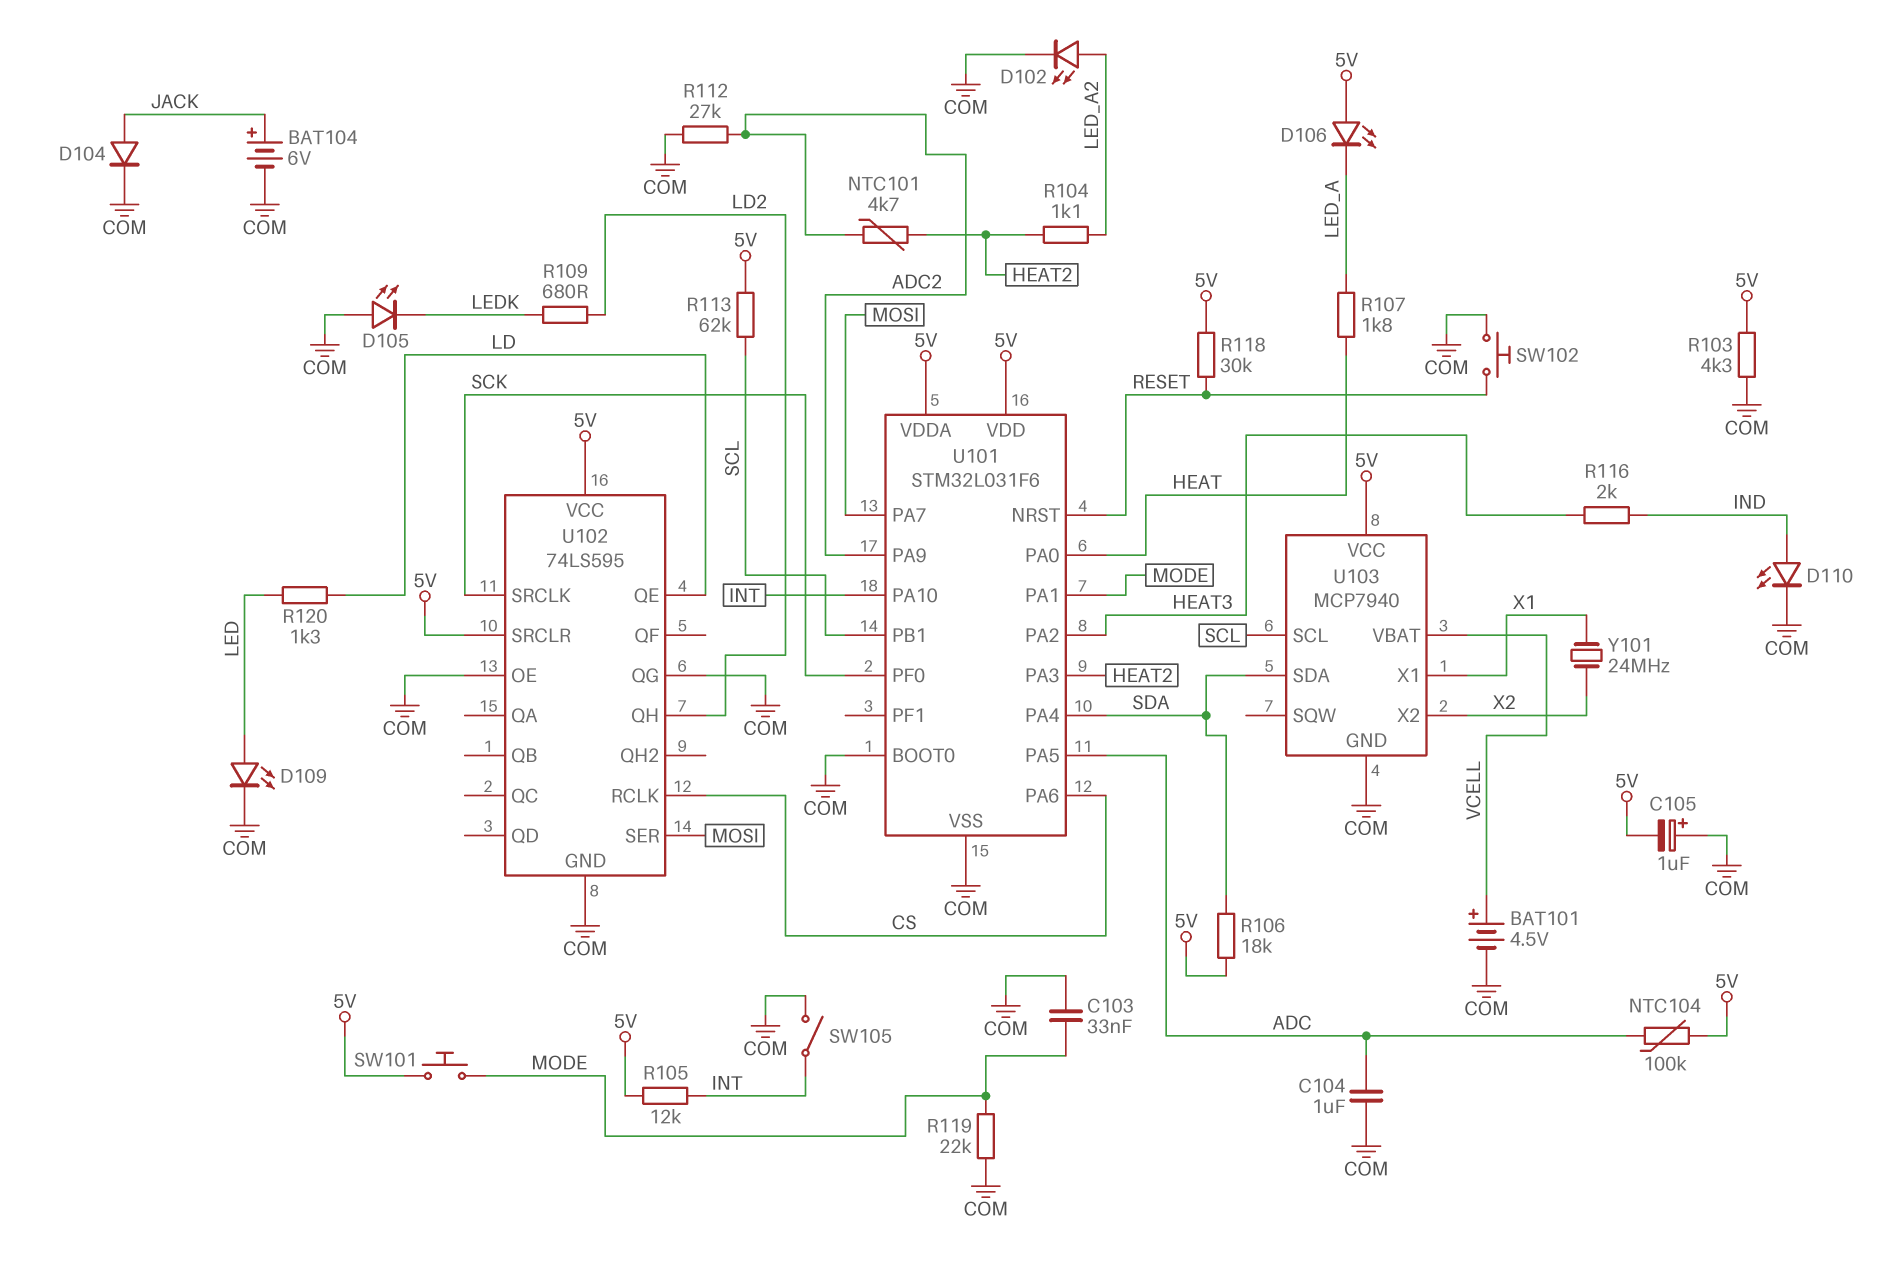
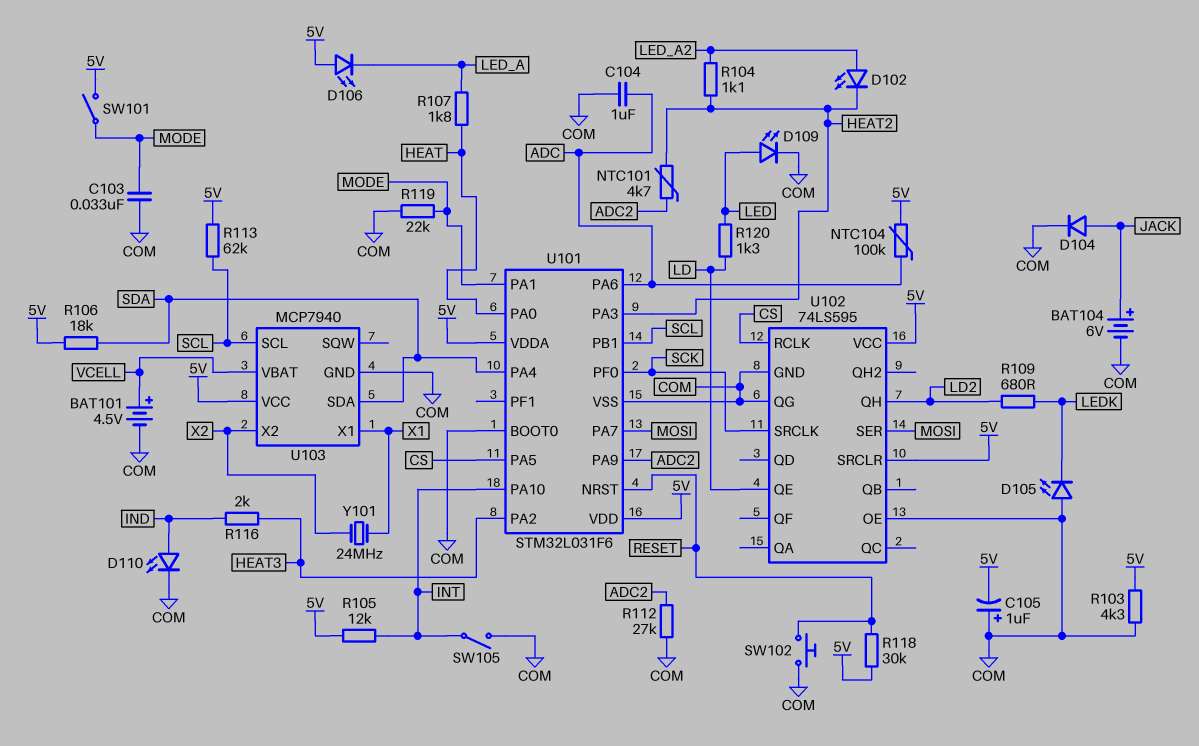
D102: LED (A LED_A2, K COM) -> LED (A LED_A2, K HEAT2)
SW101: button (5V, MODE) -> switch (5V, MODE)
U101 pin PA5: ADC -> CS
U101 pin PA6: CS -> ADC

